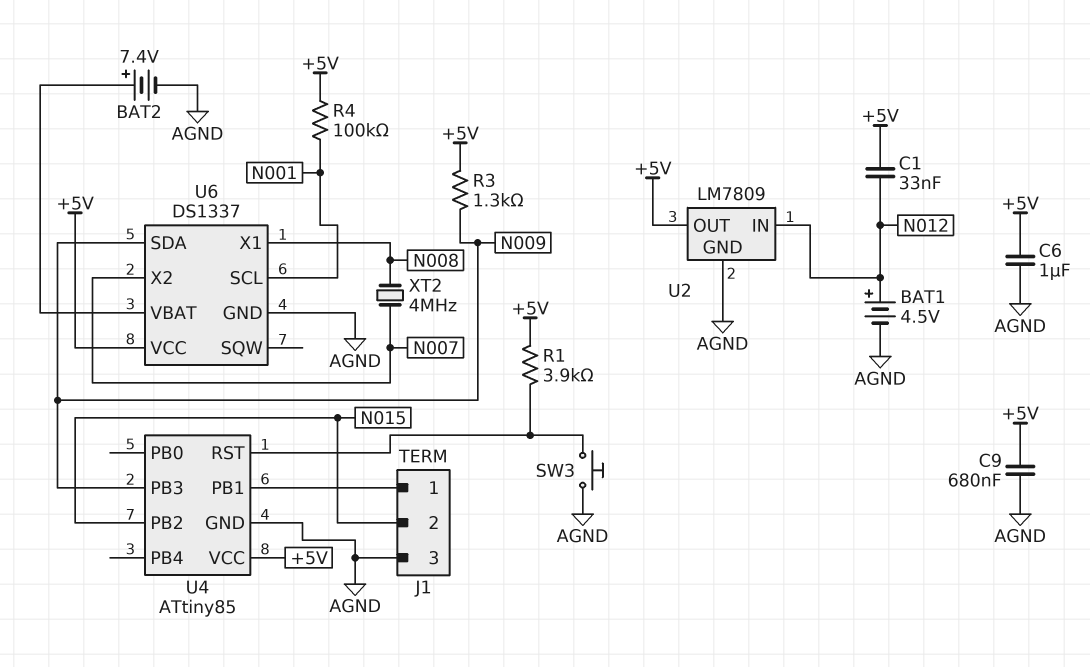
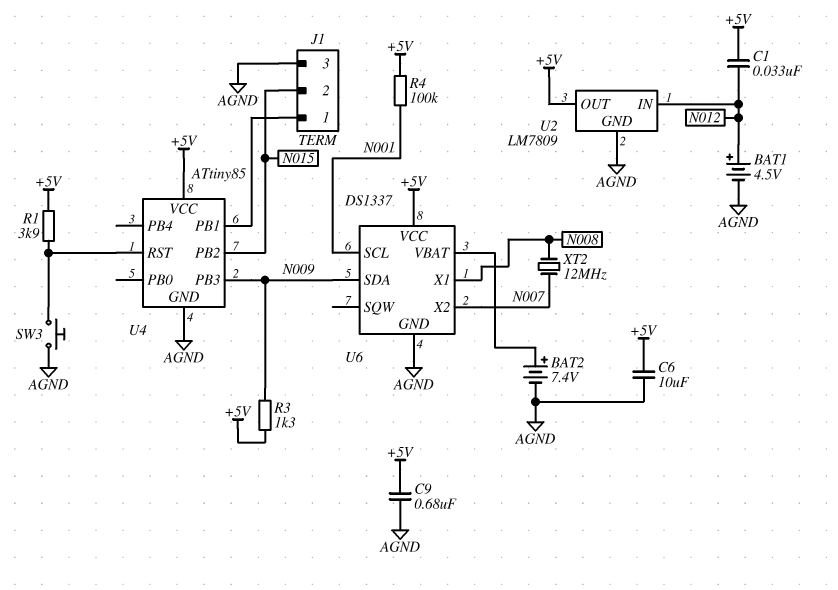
C6: 1uF (+5V, AGND) -> 10uF (+5V, AGND)
XT2: 4MHz (N007, N008) -> 12MHz (N007, N008)

